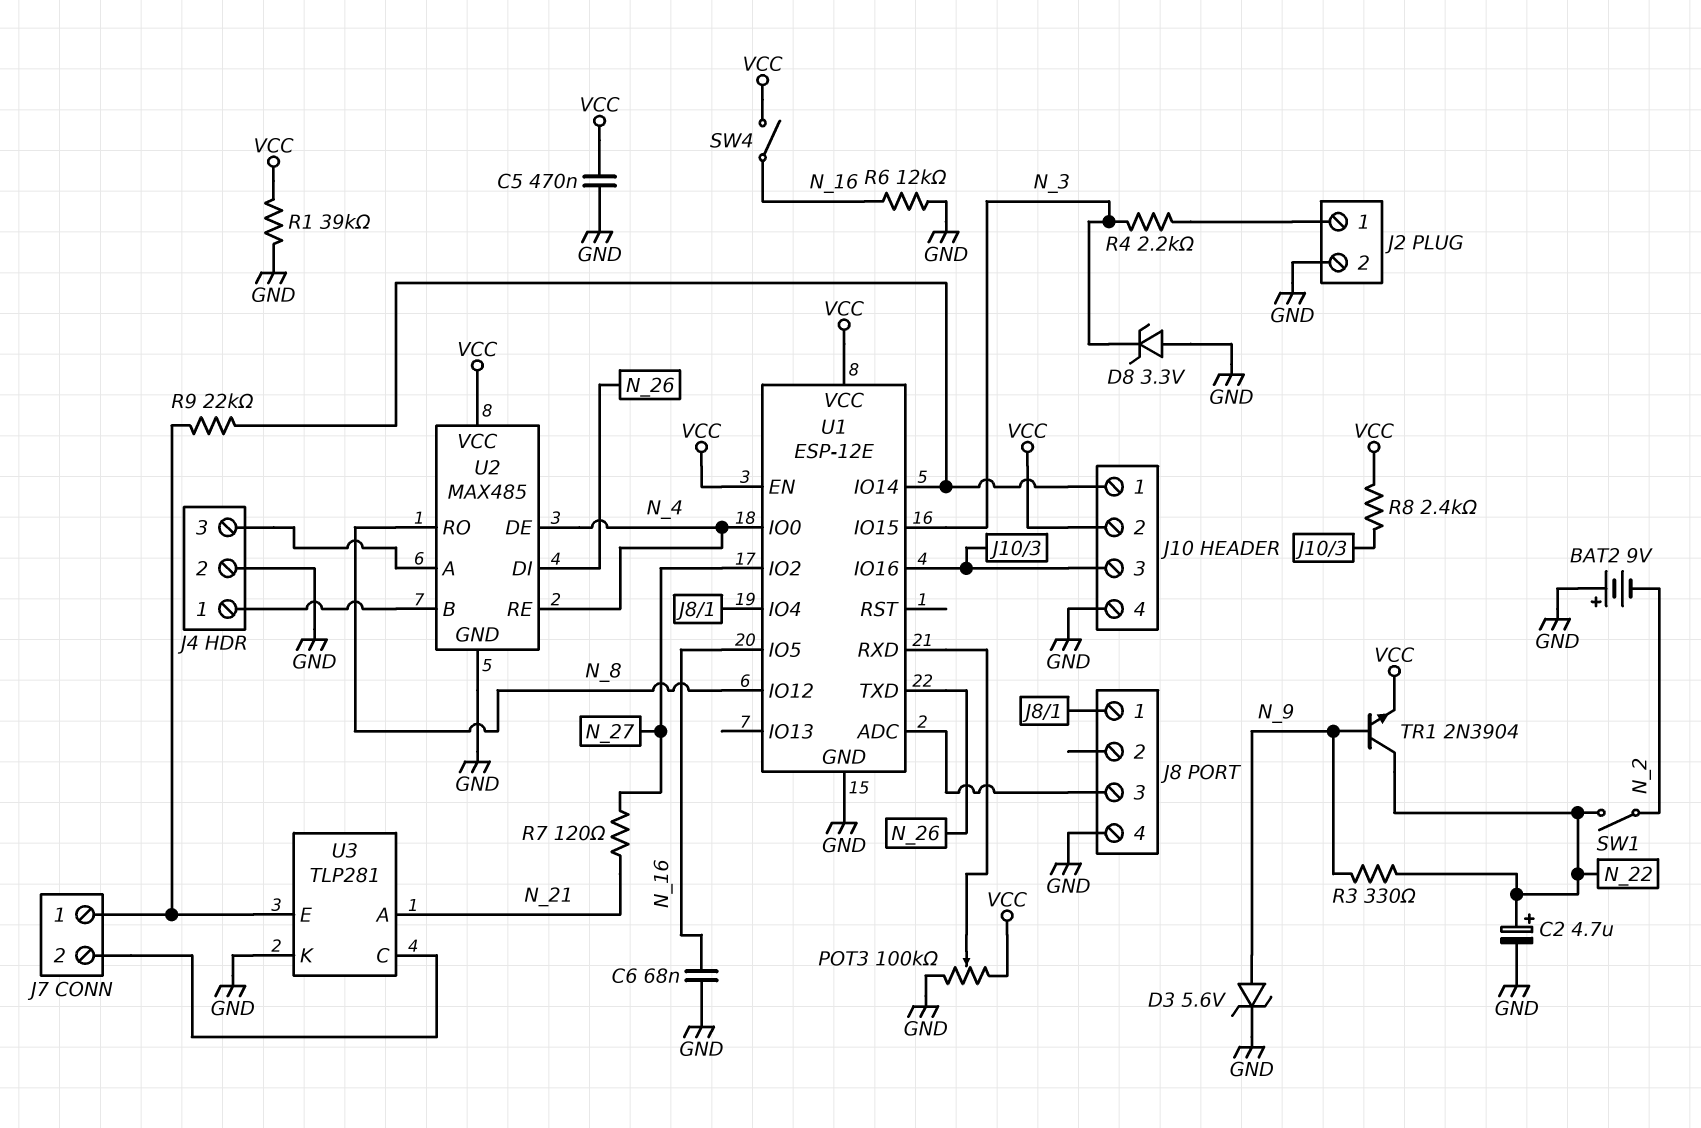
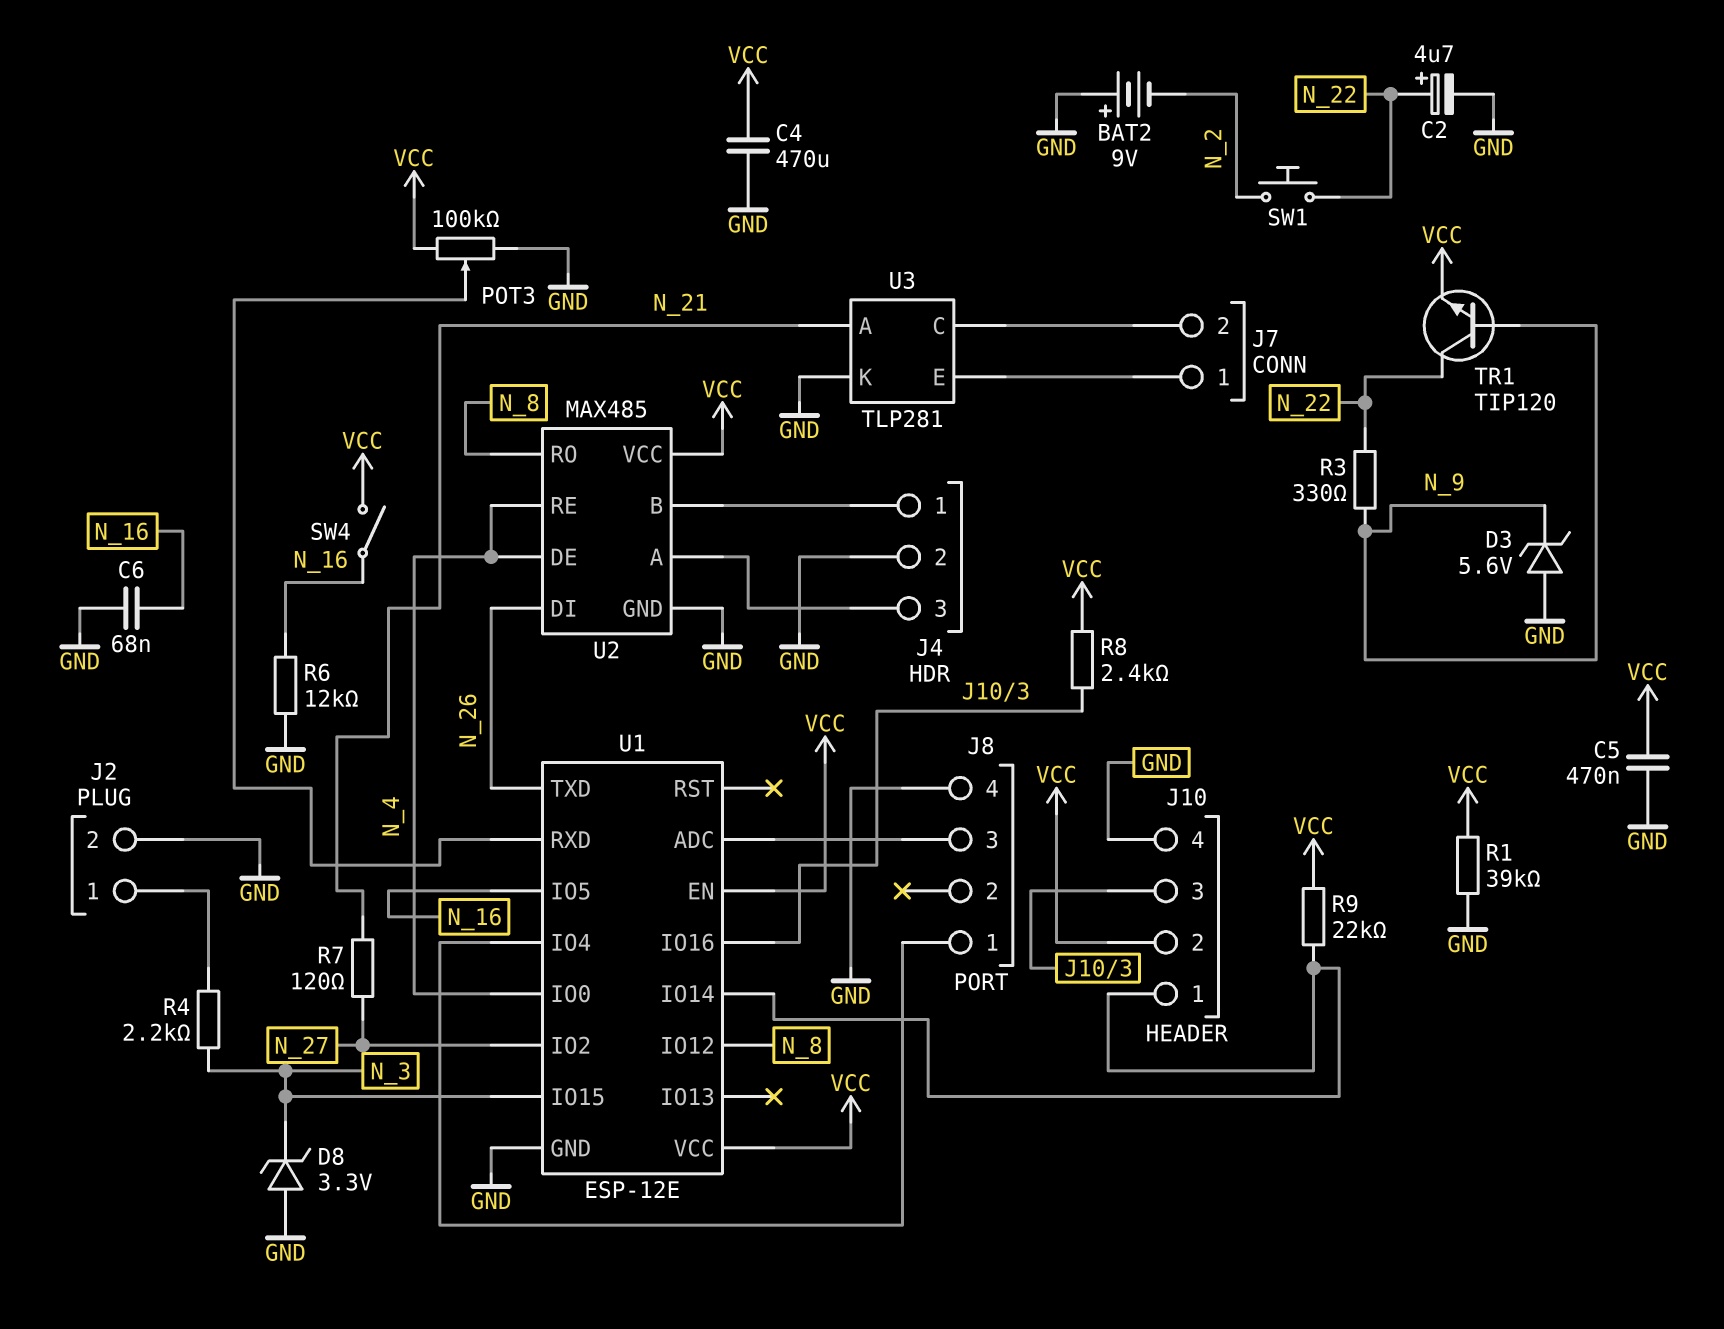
C4: none -> 470uF (GND, VCC)
D3: zener 5.6V (A N_9, K GND) -> zener 5.6V (A GND, K N_9)
R9: 22k (J7/1, J10/1) -> 22k (J10/1, VCC)
SW1: switch (N_2, N_22) -> button (N_2, N_22)
TR1: NPN 2N3904 (B N_9, C N_22, E VCC) -> NPN TIP120 (B N_9, C N_22, E VCC)

